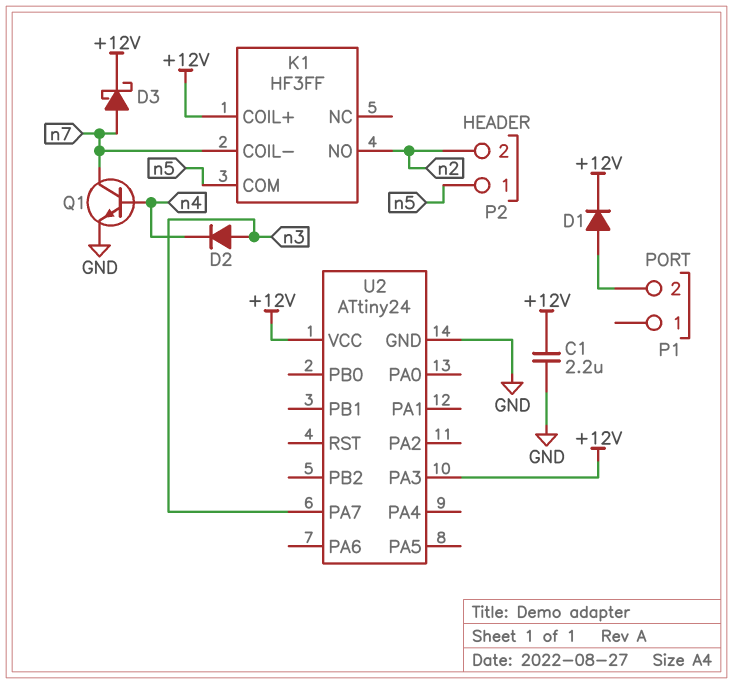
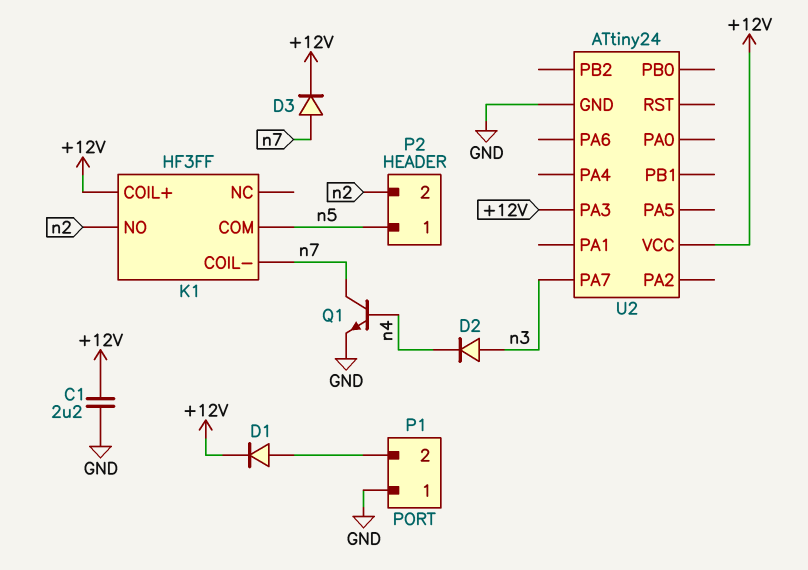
D3: schottky (A n7, K +12V) -> diode (A n7, K +12V)
P1 pin 1: none -> GND

